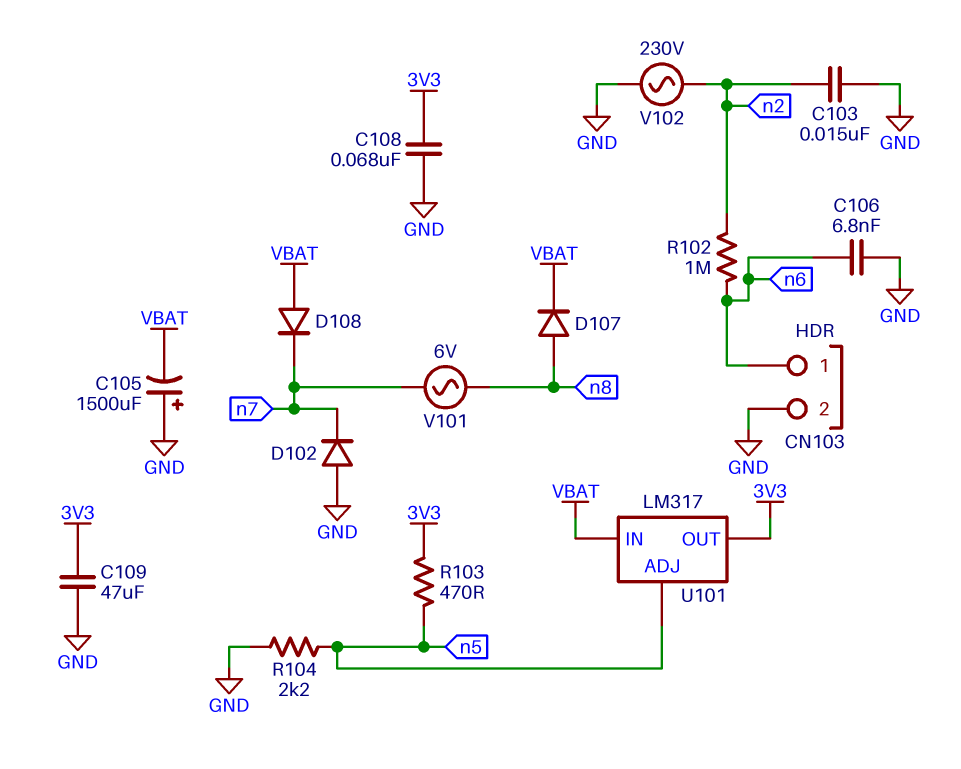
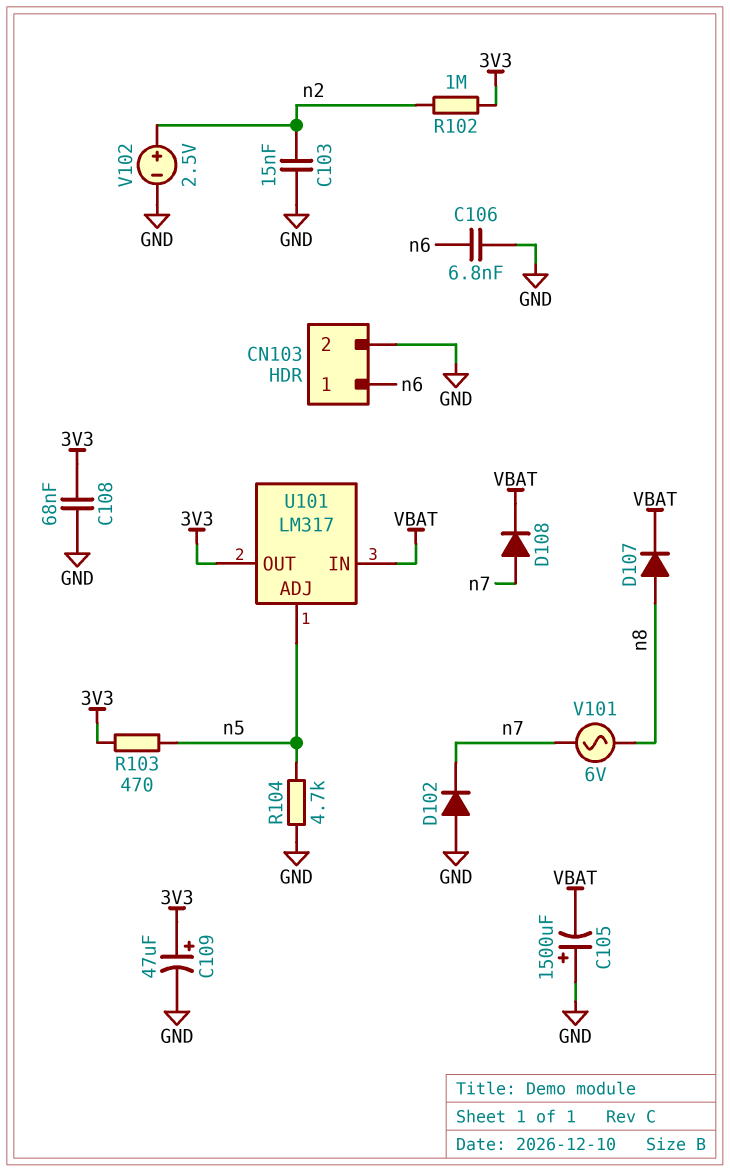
C109: 47uF (3V3, GND) -> 47uF (plus 3V3, minus GND)
D108: diode (A VBAT, K n7) -> diode (A n7, K VBAT)
R102: 1M (n2, n6) -> 1M (3V3, n2)
R104: 2.2k (GND, n5) -> 4.7k (GND, n5)
V102: AC 230V (GND, n2) -> 2.5V (plus n2, minus GND)

